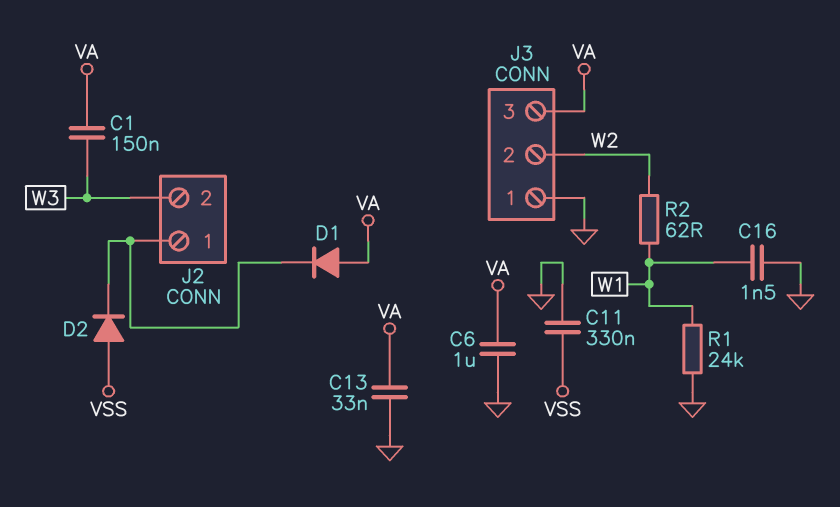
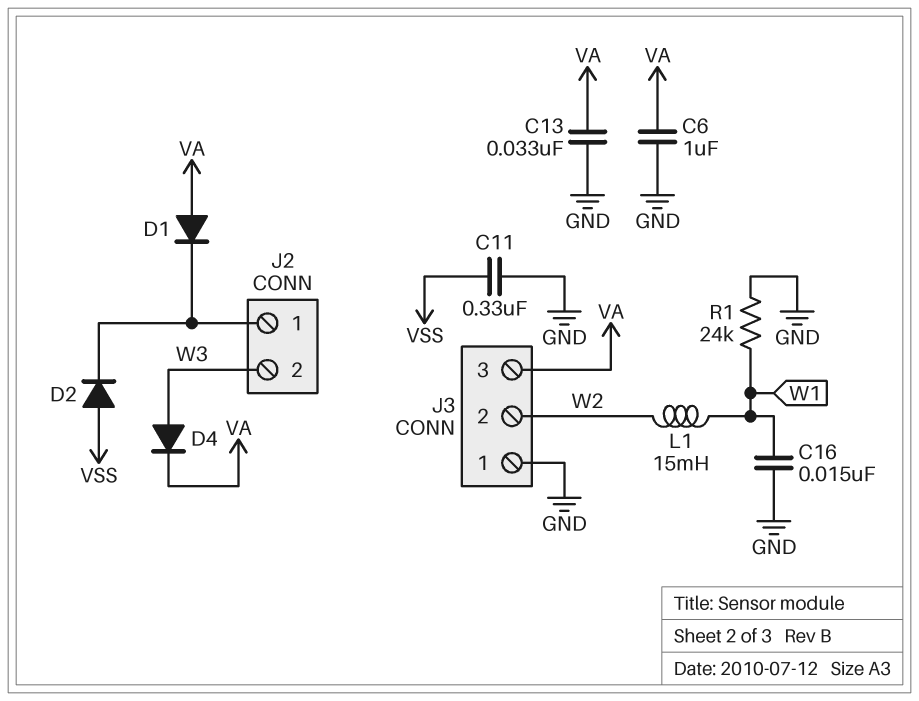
C1: 150nF (VA, W3) -> none
C16: 1.5nF (GND, W1) -> 15nF (GND, W1)
D4: none -> diode (A W3, K VA)
L1: none -> 15mH (W1, W2)
R2: 62 (W1, W2) -> none

